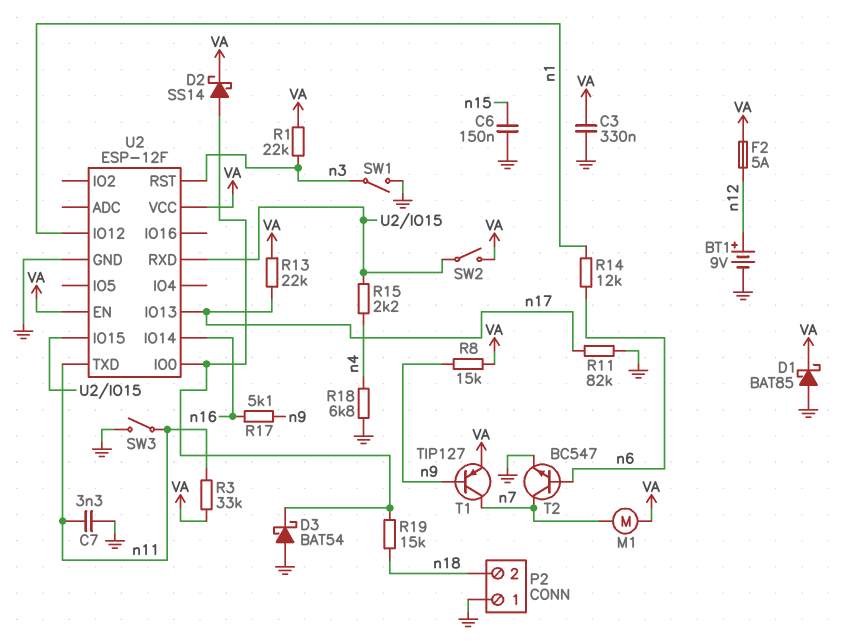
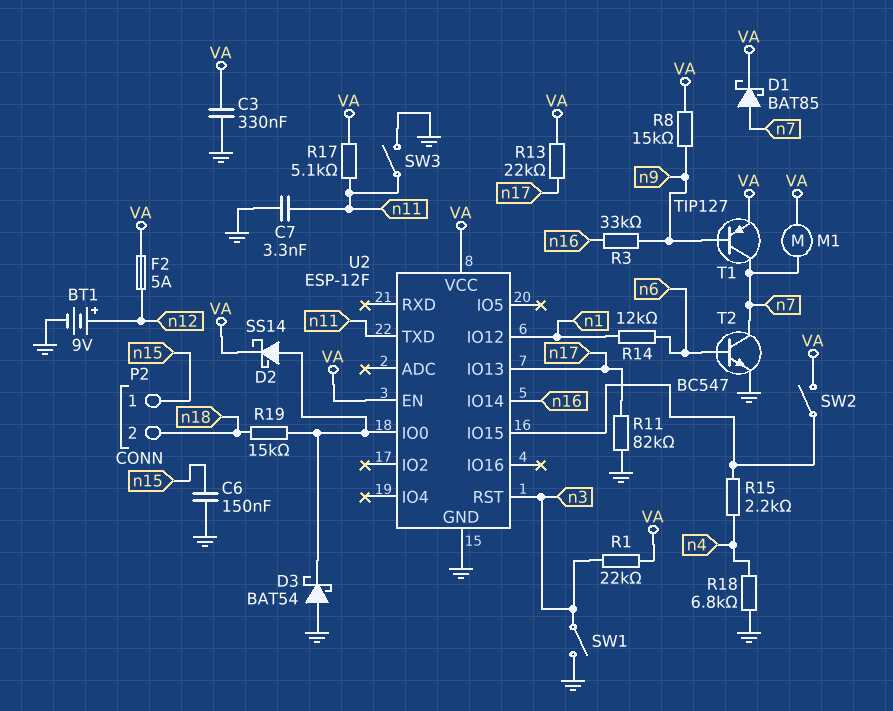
D1: schottky BAT85 (A GND, K VA) -> schottky BAT85 (A n7, K VA)
P2 pin 1: GND -> n15
R3: 33k (VA, n11) -> 33k (n9, n16)
R17: 5.1k (n9, n16) -> 5.1k (VA, n11)
U2 pin RXD: U2/IO15 -> none

